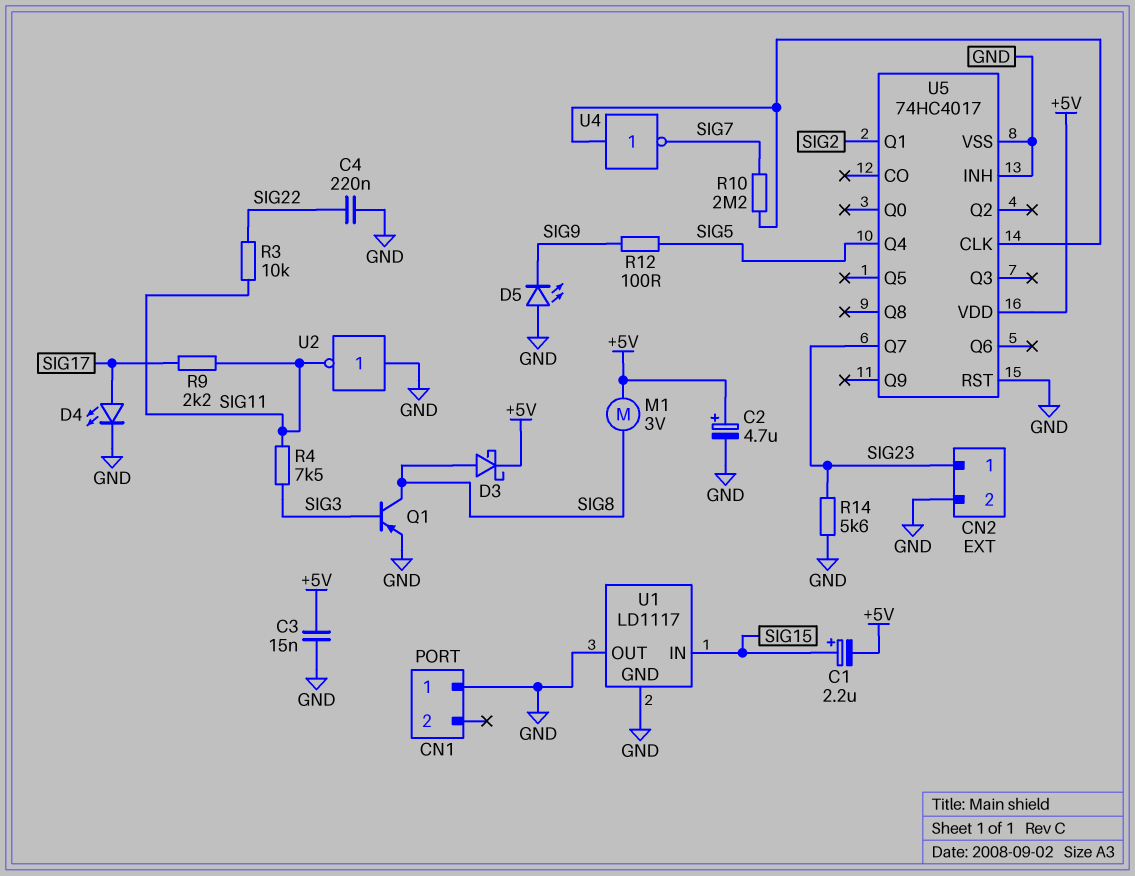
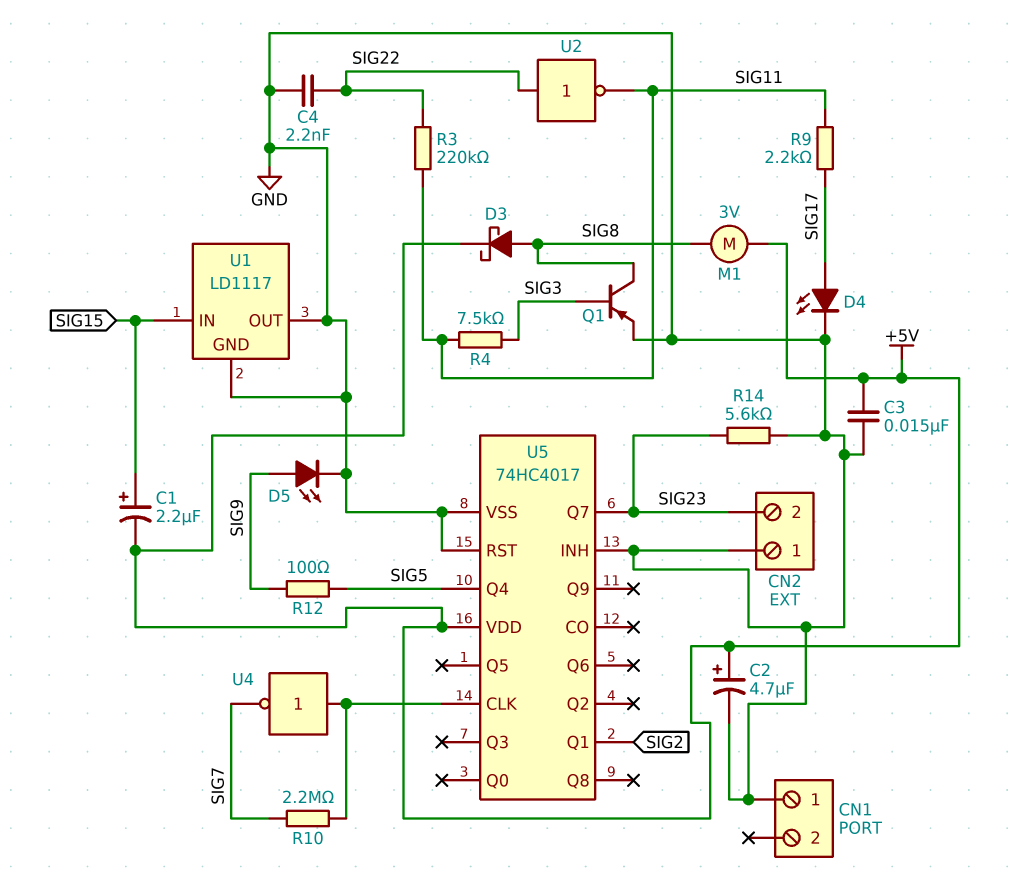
C4: 220nF (GND, SIG22) -> 2.2nF (GND, SIG22)
CN2 pin 1: SIG23 -> GND
CN2 pin 2: GND -> SIG23
D5: LED (A GND, K SIG9) -> LED (A SIG9, K GND)
R3: 10k (SIG11, SIG22) -> 220k (SIG11, SIG22)
U2: NOT (in GND, out SIG11) -> NOT (in SIG22, out SIG11)

